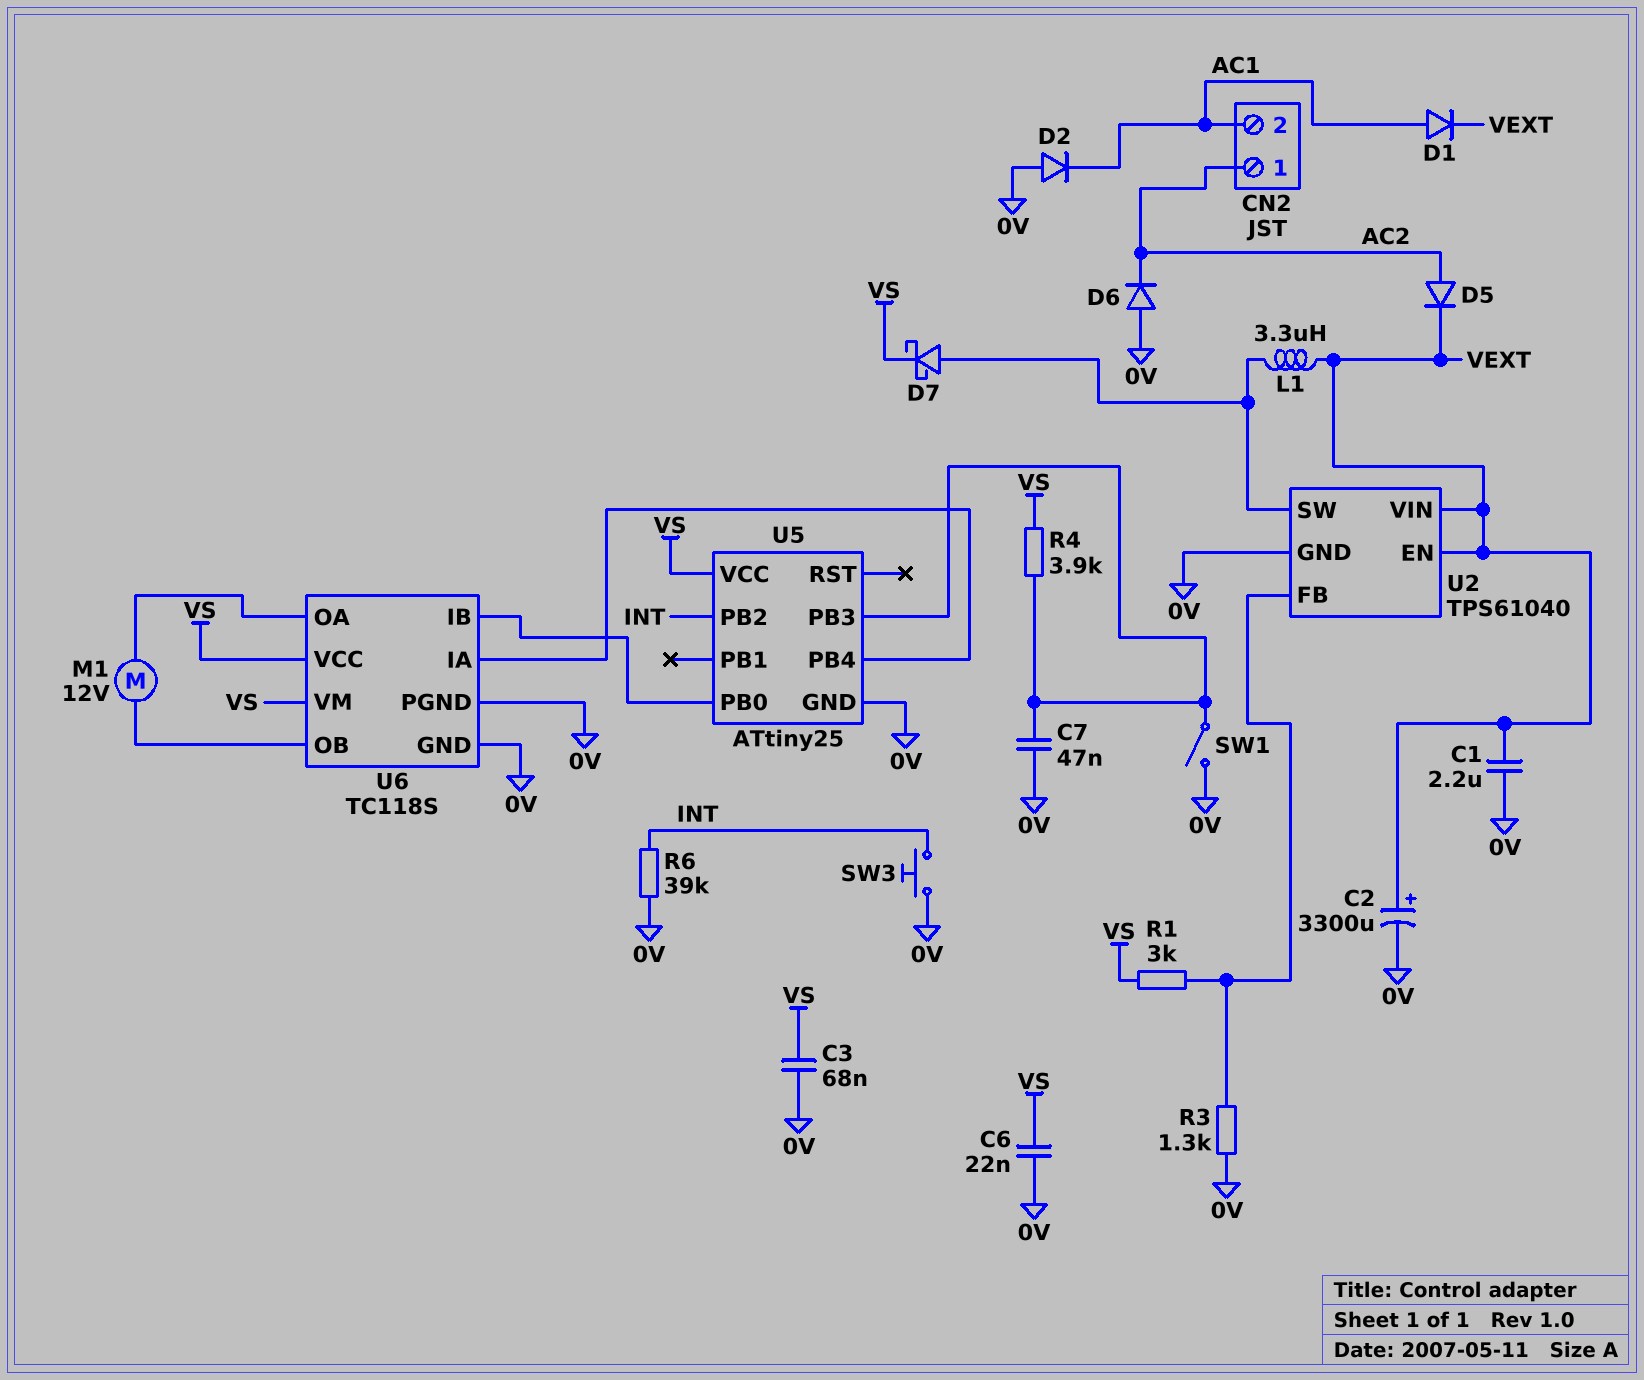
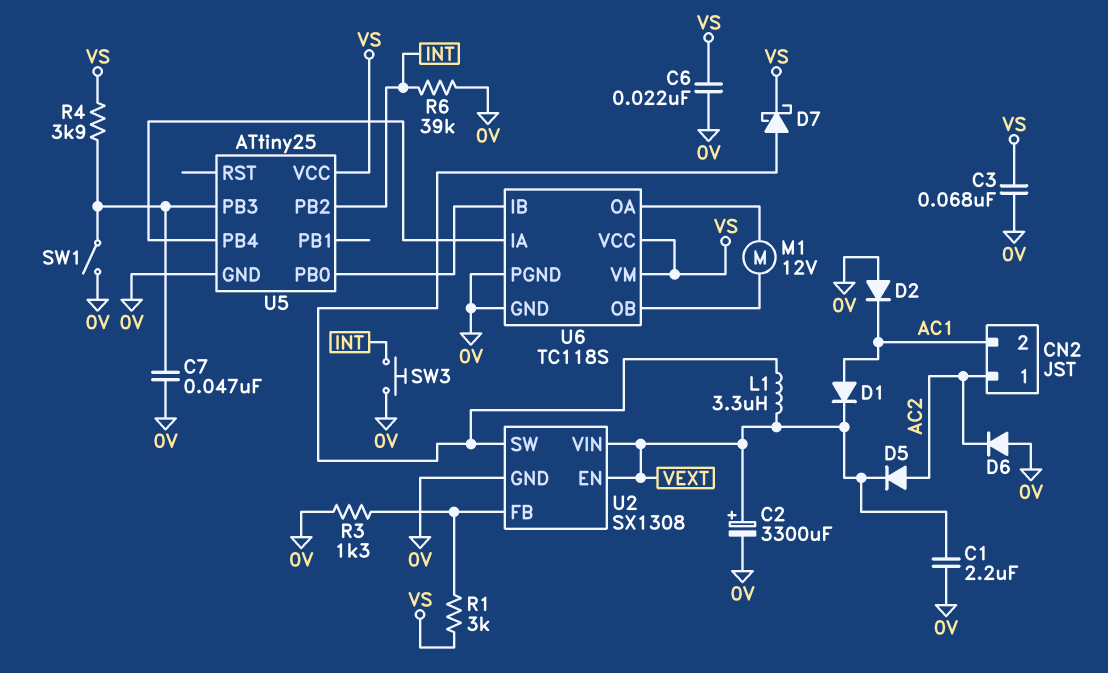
U2: TPS61040 -> SX1308

